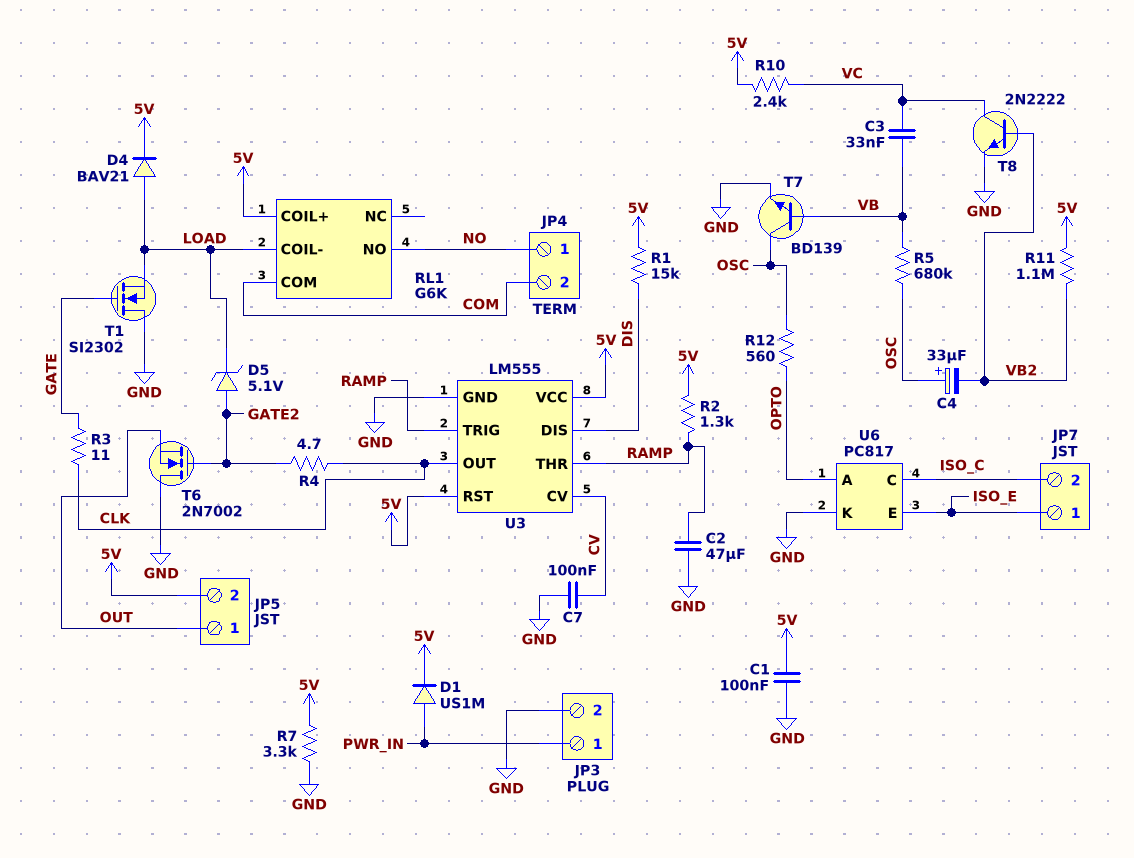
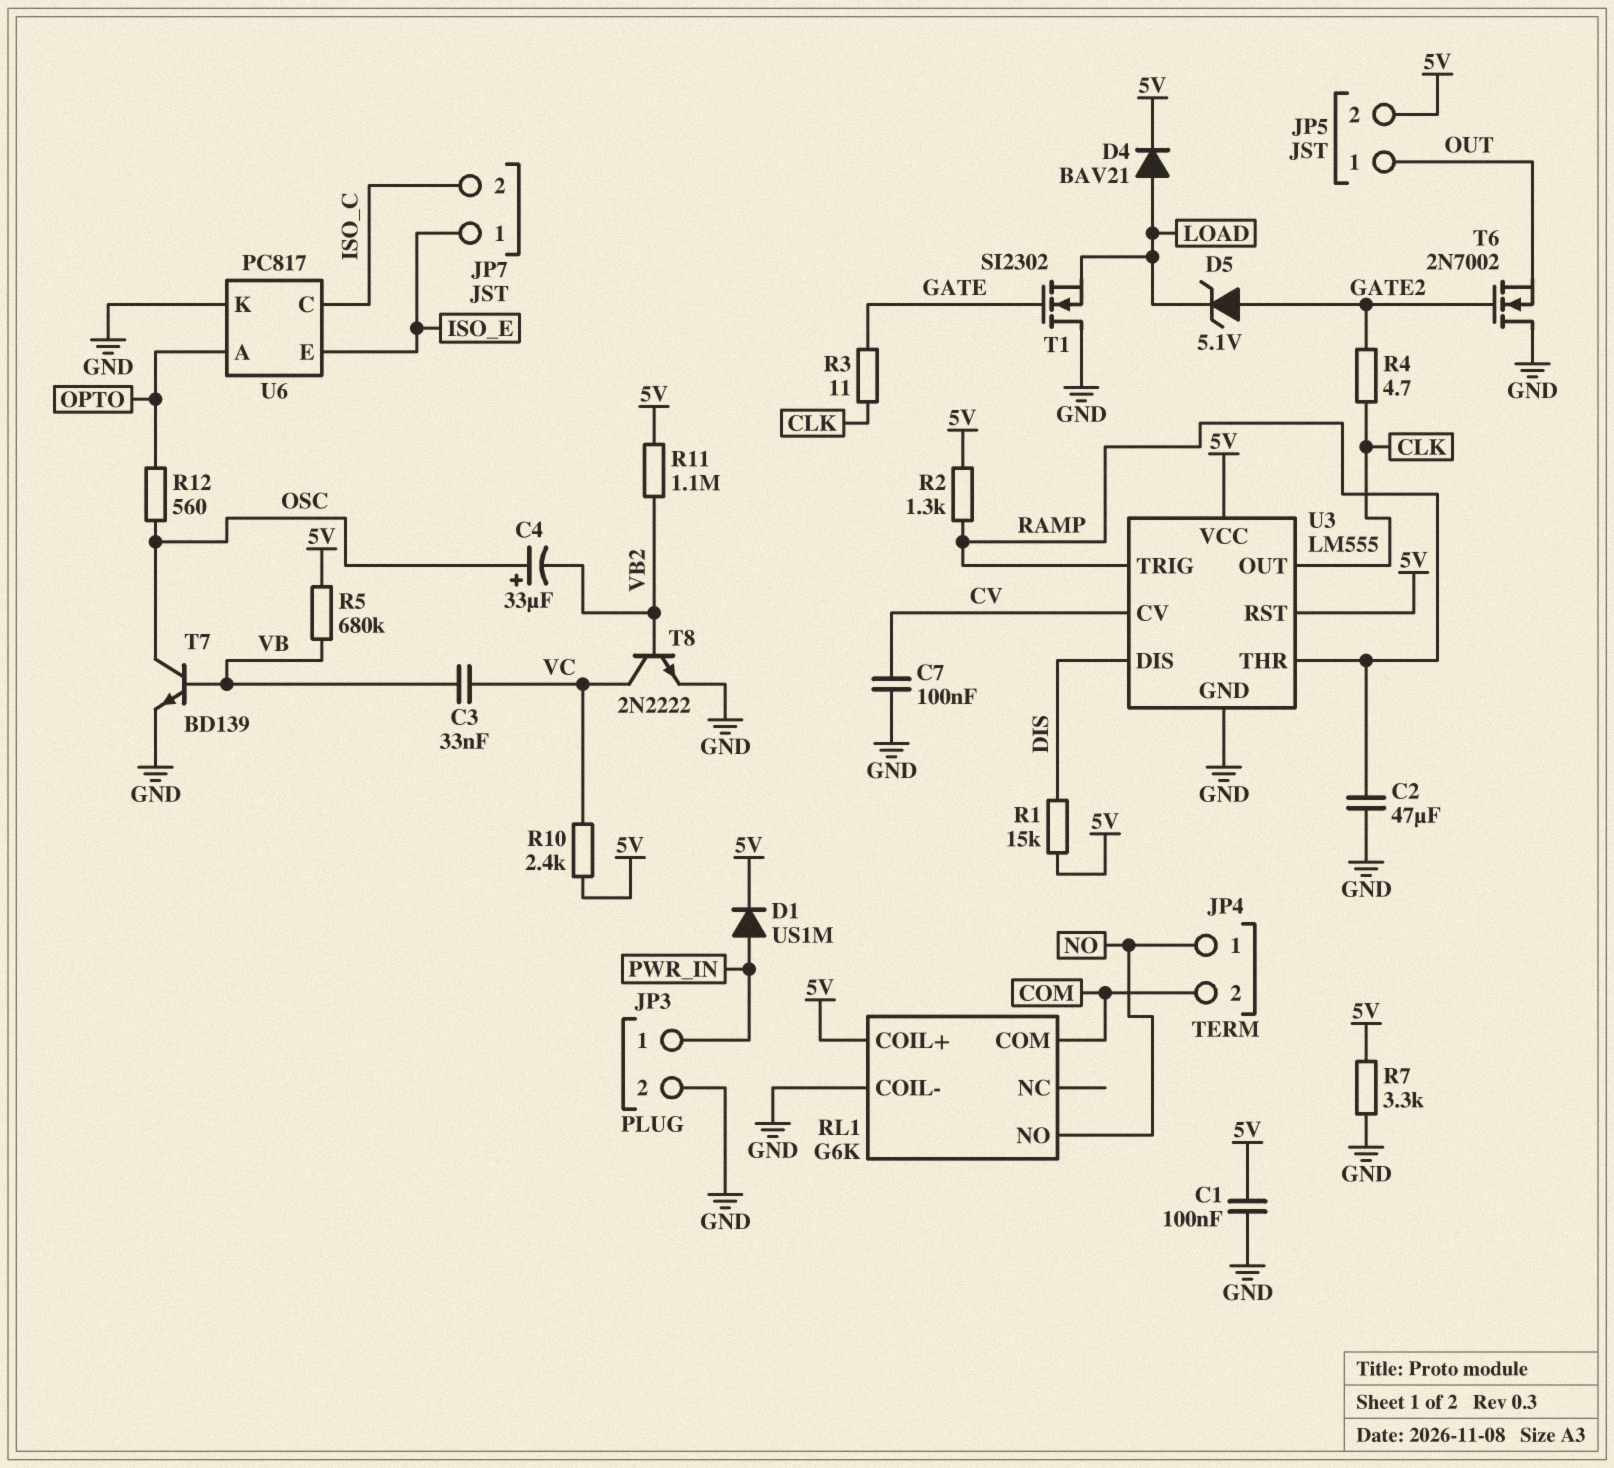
R5: 680k (OSC, VB) -> 680k (5V, VB)
RL1 pin COIL-: LOAD -> GND

